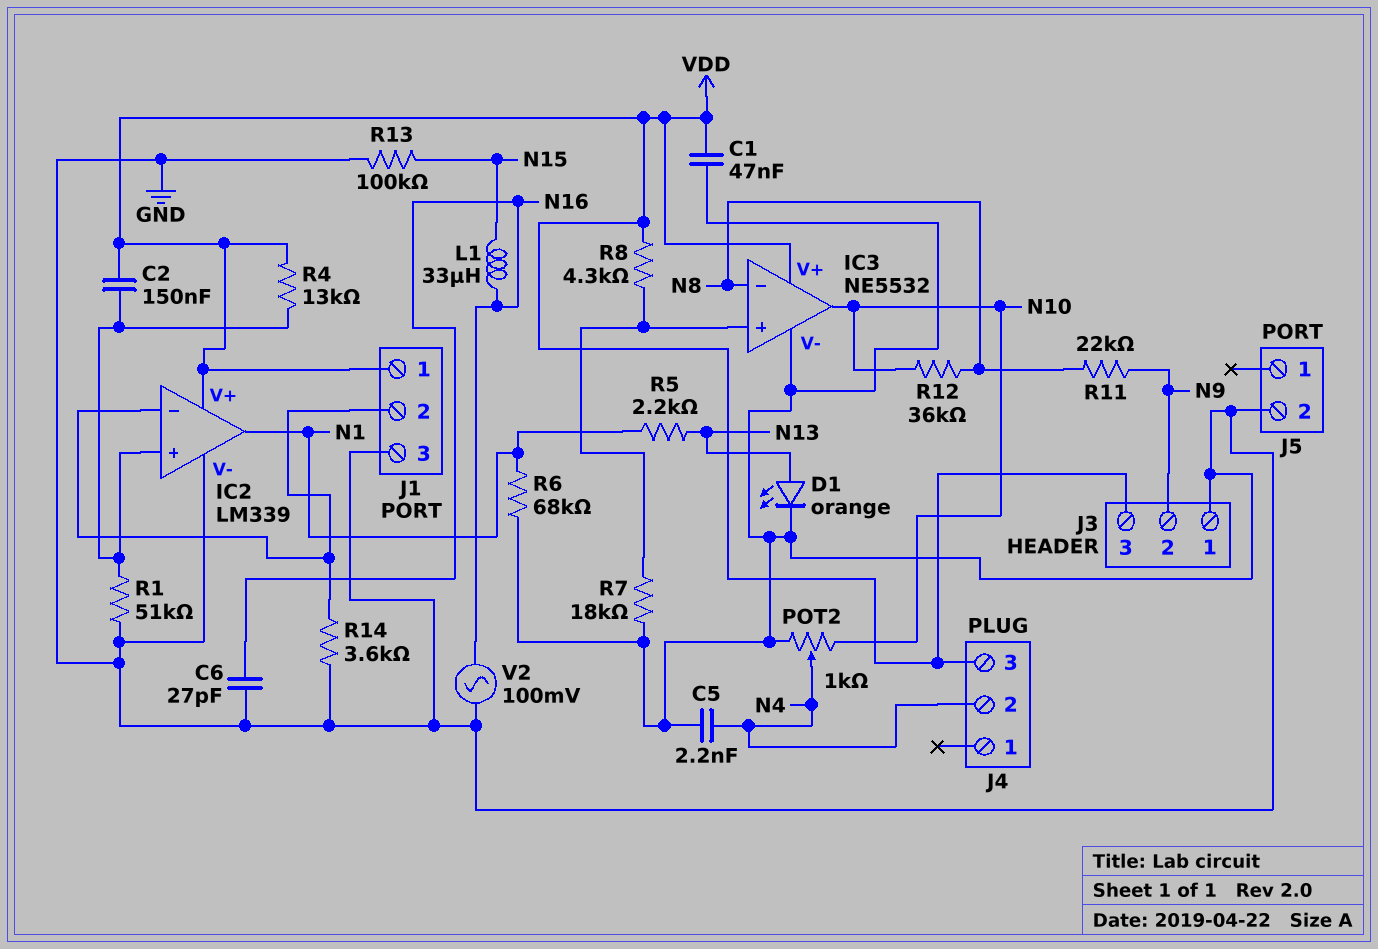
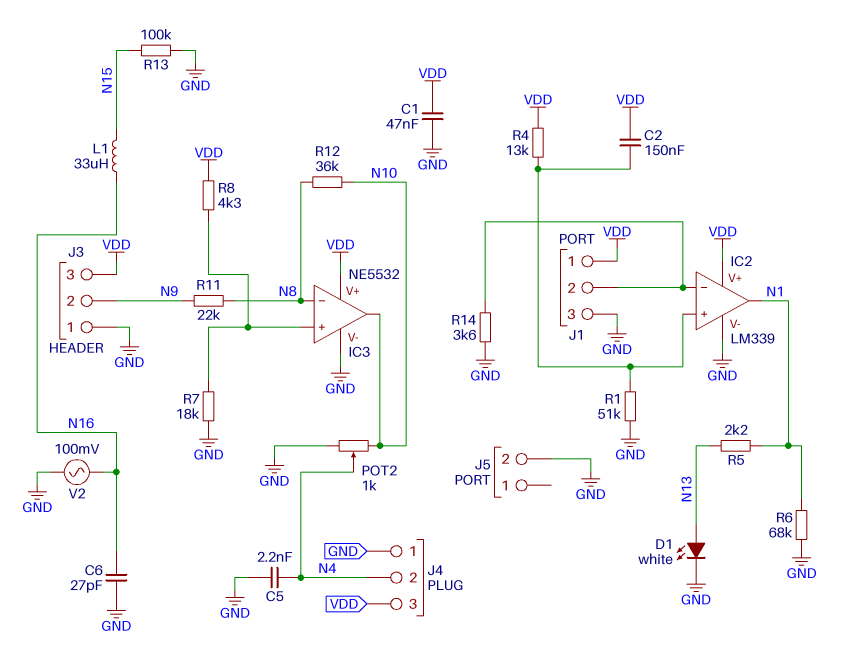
D1: LED orange (A N13, K GND) -> LED white (A N13, K GND)
J4 pin 1: none -> GND

